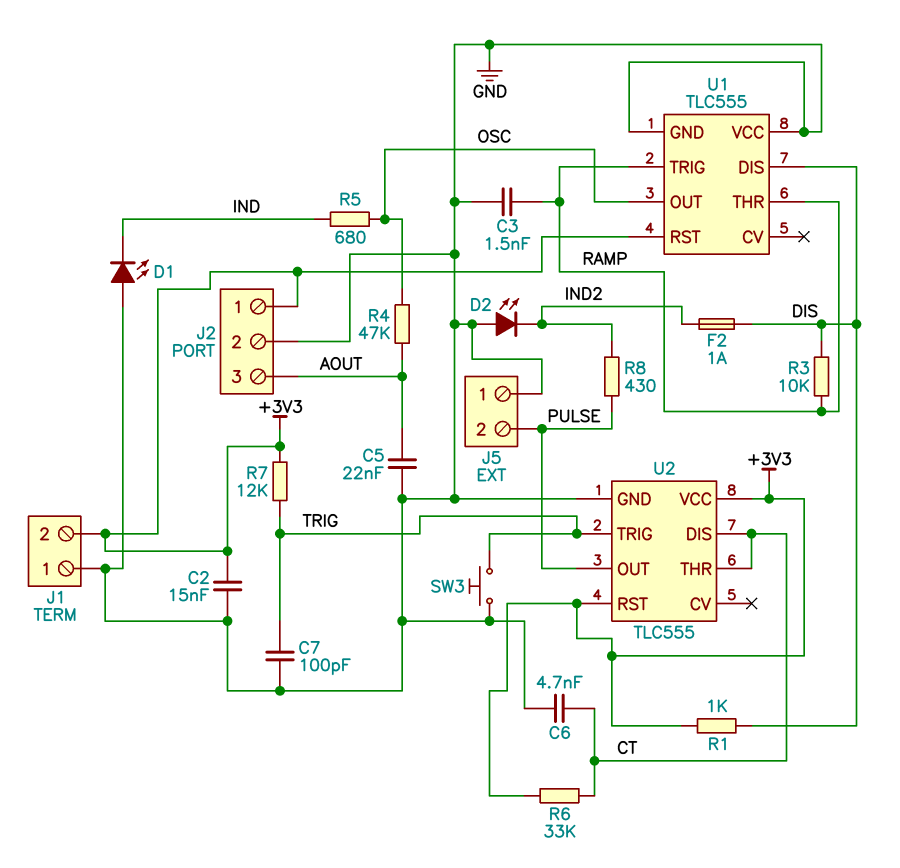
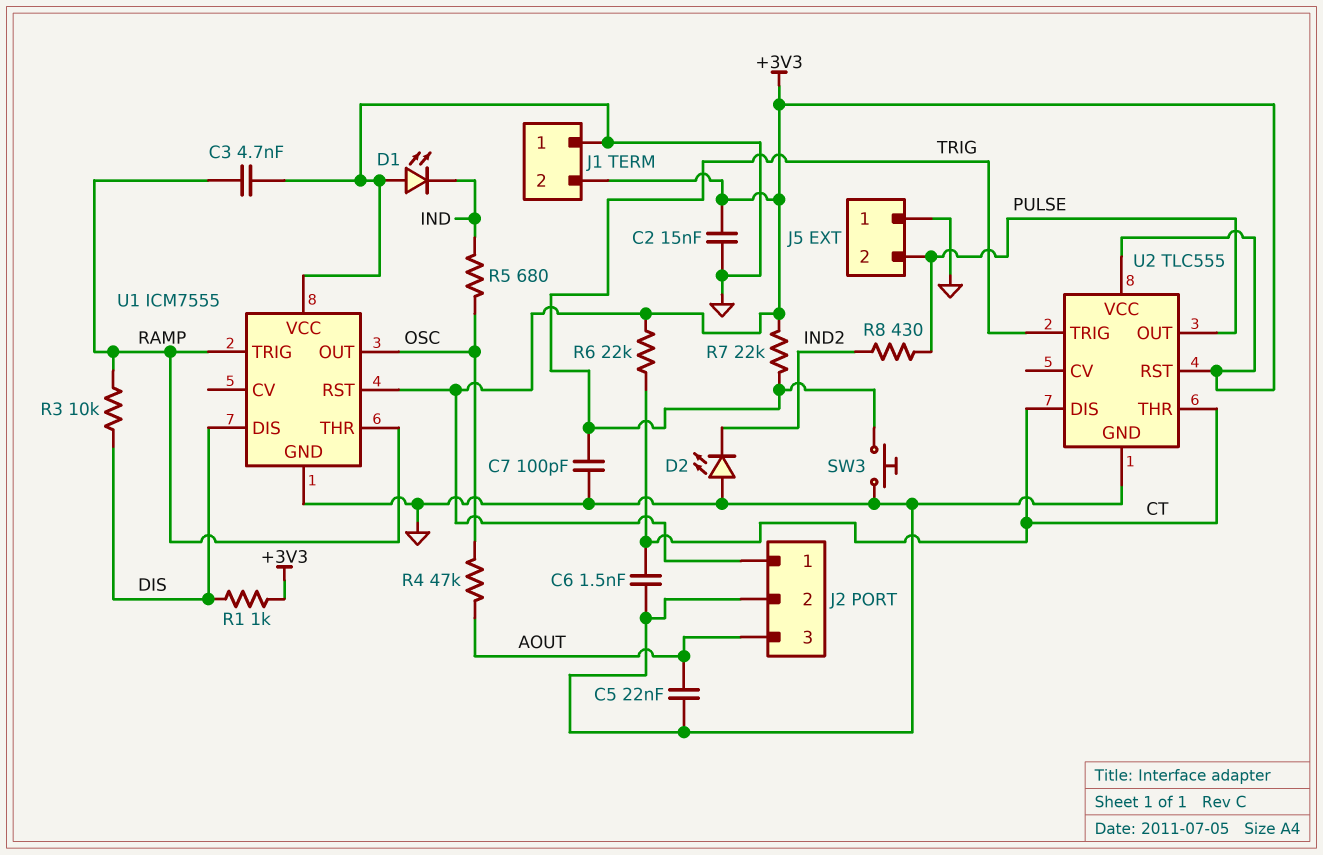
C3: 1.5nF (GND, RAMP) -> 4.7nF (GND, RAMP)
C6: 4.7nF (CT, GND) -> 1.5nF (CT, GND)
F2: 1A (DIS, IND2) -> none
R6: 33k (+3V3, CT) -> 22k (+3V3, CT)
R7: 12k (+3V3, TRIG) -> 22k (+3V3, TRIG)
U1: TLC555 -> ICM7555

